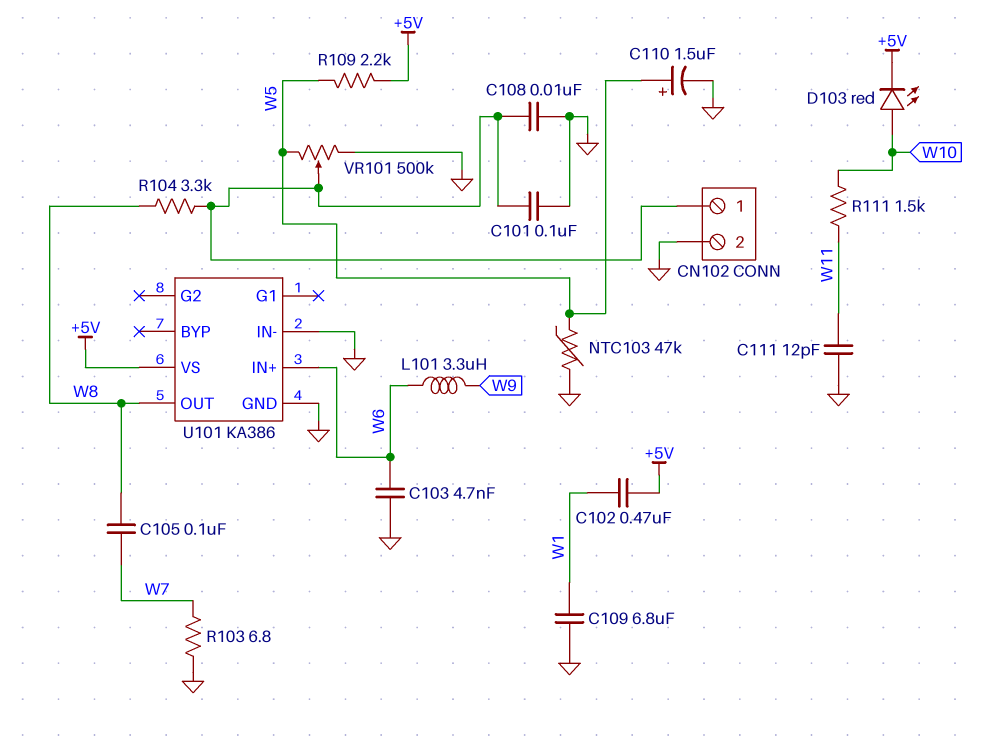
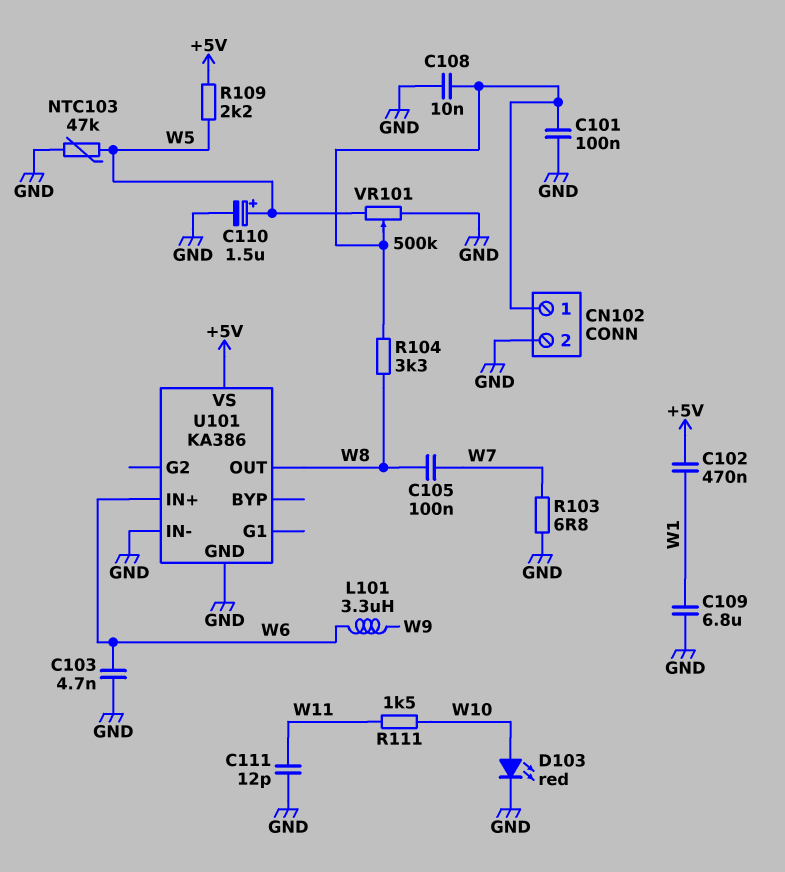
D103: LED red (A W10, K +5V) -> LED red (A W10, K GND)

